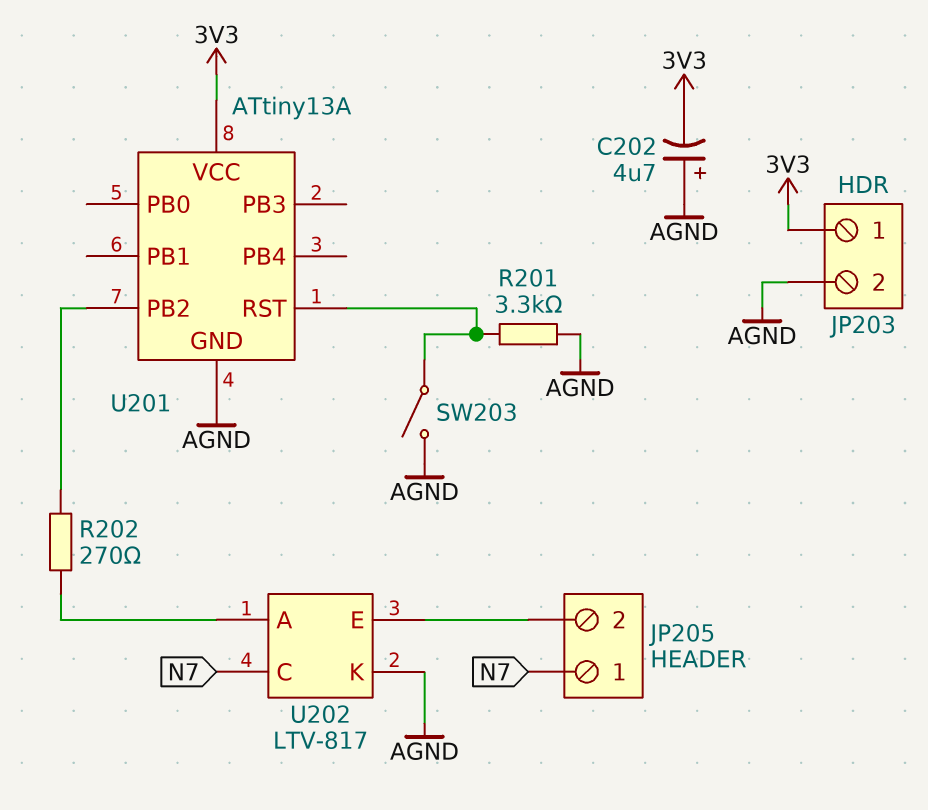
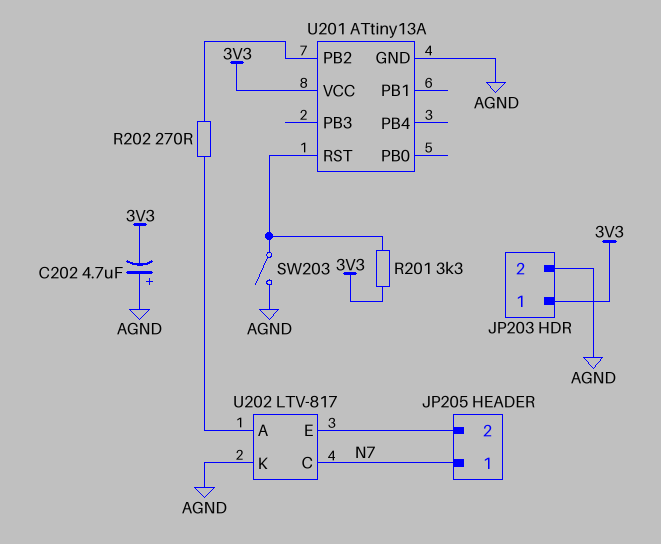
R201: 3.3k (AGND, U201/RST) -> 3.3k (3V3, U201/RST)

